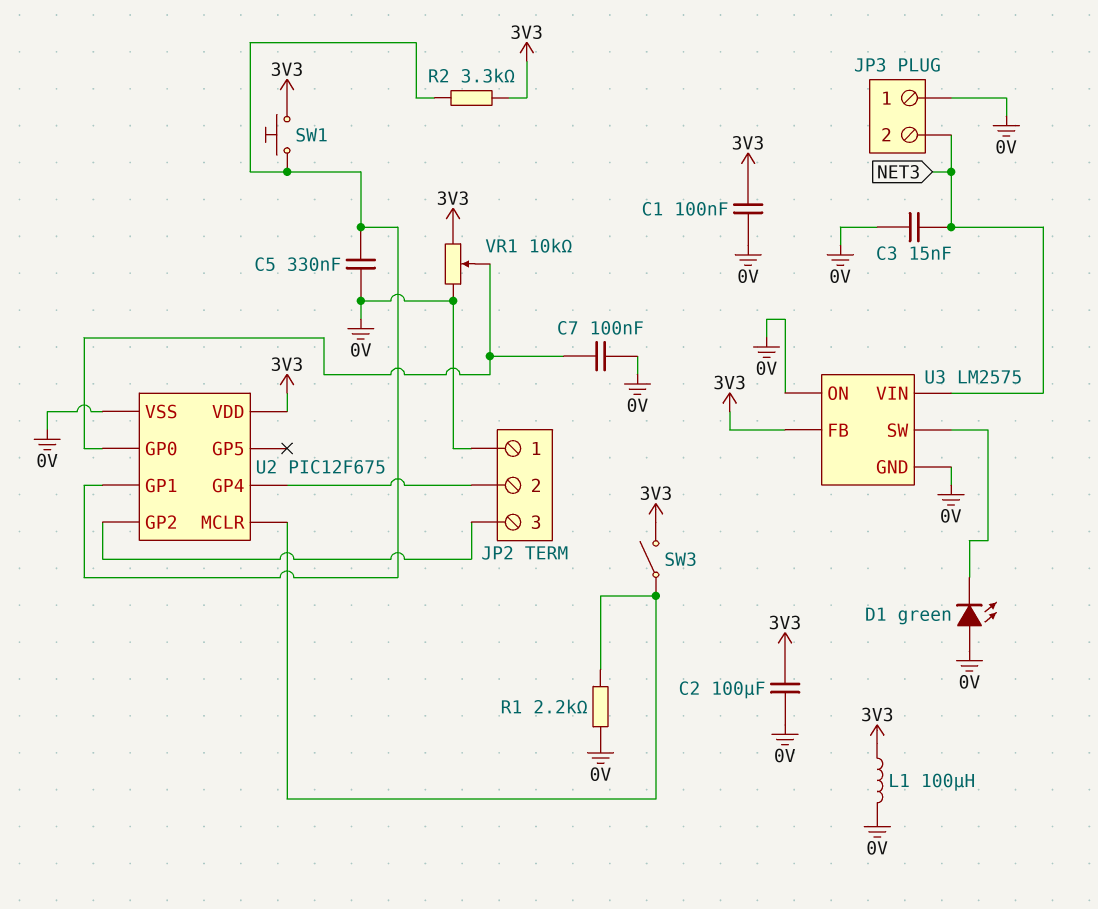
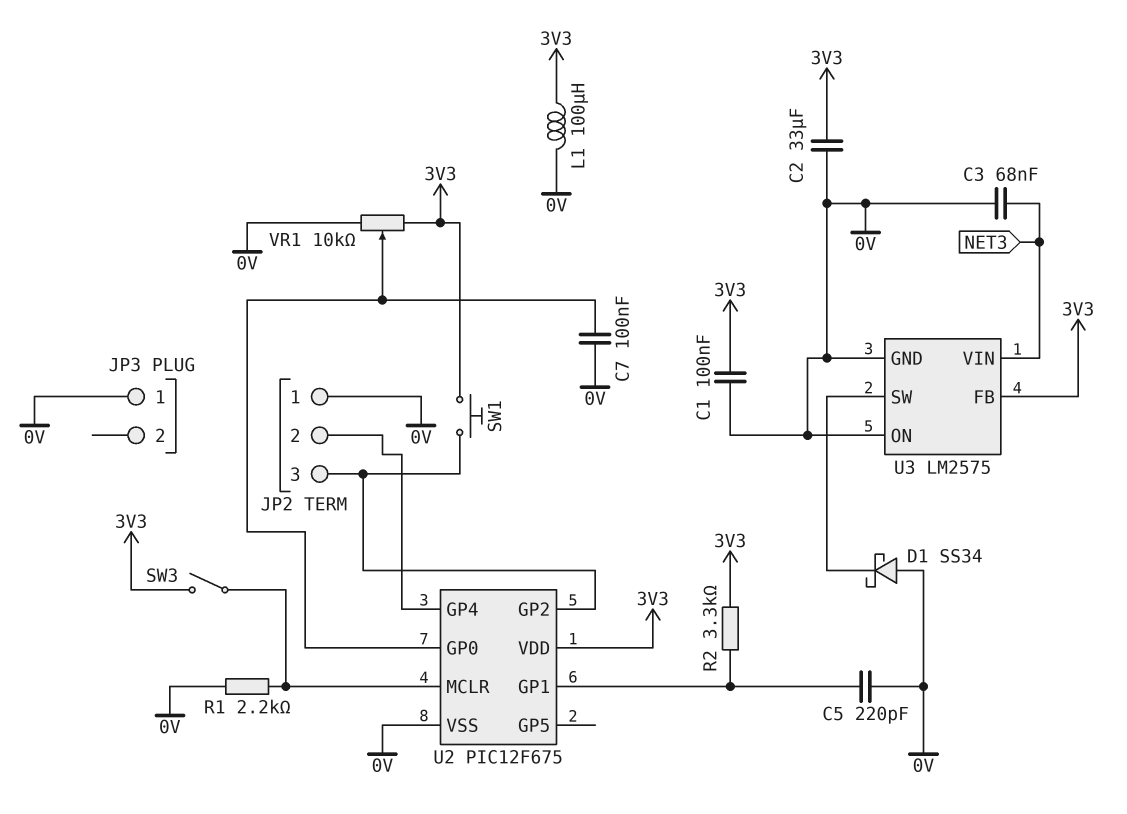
C2: 100uF (0V, 3V3) -> 33uF (0V, 3V3)
C3: 15nF (0V, NET3) -> 68nF (0V, NET3)
C5: 330nF (0V, U2/GP1) -> 220pF (0V, U2/GP1)
D1: LED green (A 0V, K U3/SW) -> schottky SS34 (A 0V, K U3/SW)
JP3 pin 2: NET3 -> none
SW1: button (3V3, U2/GP1) -> button (3V3, JP2/3)

